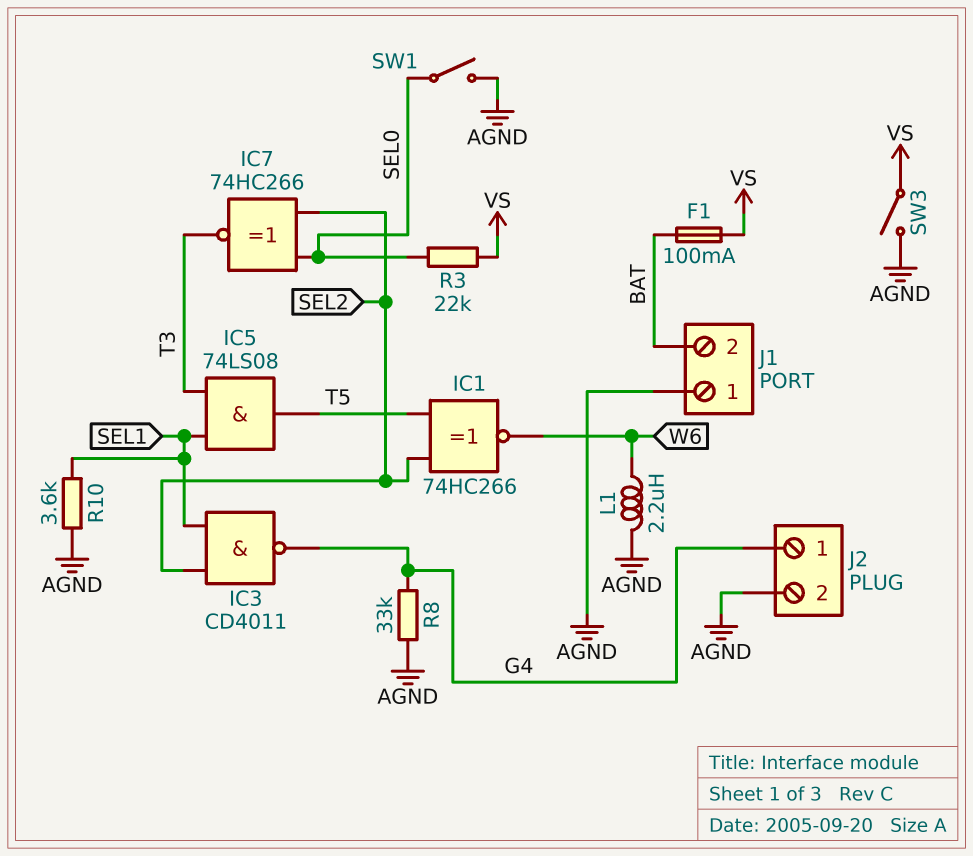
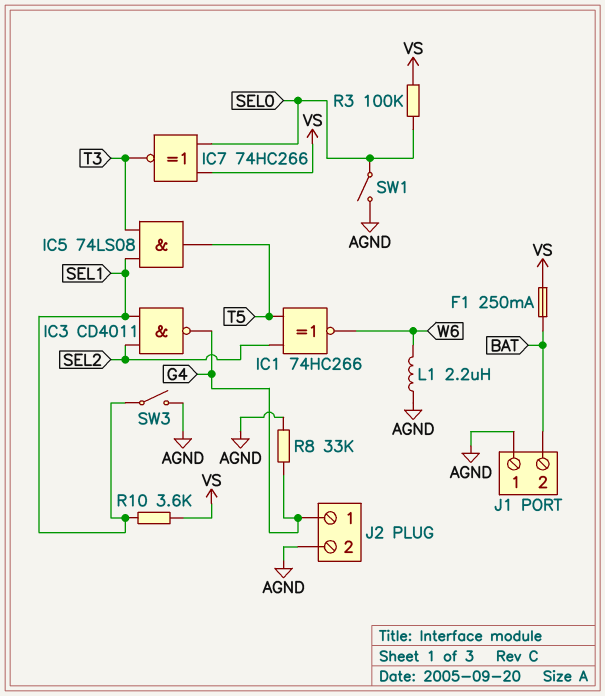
F1: 100mA (BAT, VS) -> 250mA (BAT, VS)
IC7: XNOR 74HC266 (in SEL0, in SEL2, out T3) -> XNOR 74HC266 (in SEL0, in VS, out T3)
R3: 22k (SEL0, VS) -> 100k (SEL0, VS)
R10: 3.6k (AGND, SEL1) -> 3.6k (SEL1, VS)
SW3: switch (AGND, VS) -> switch (AGND, SEL1)

